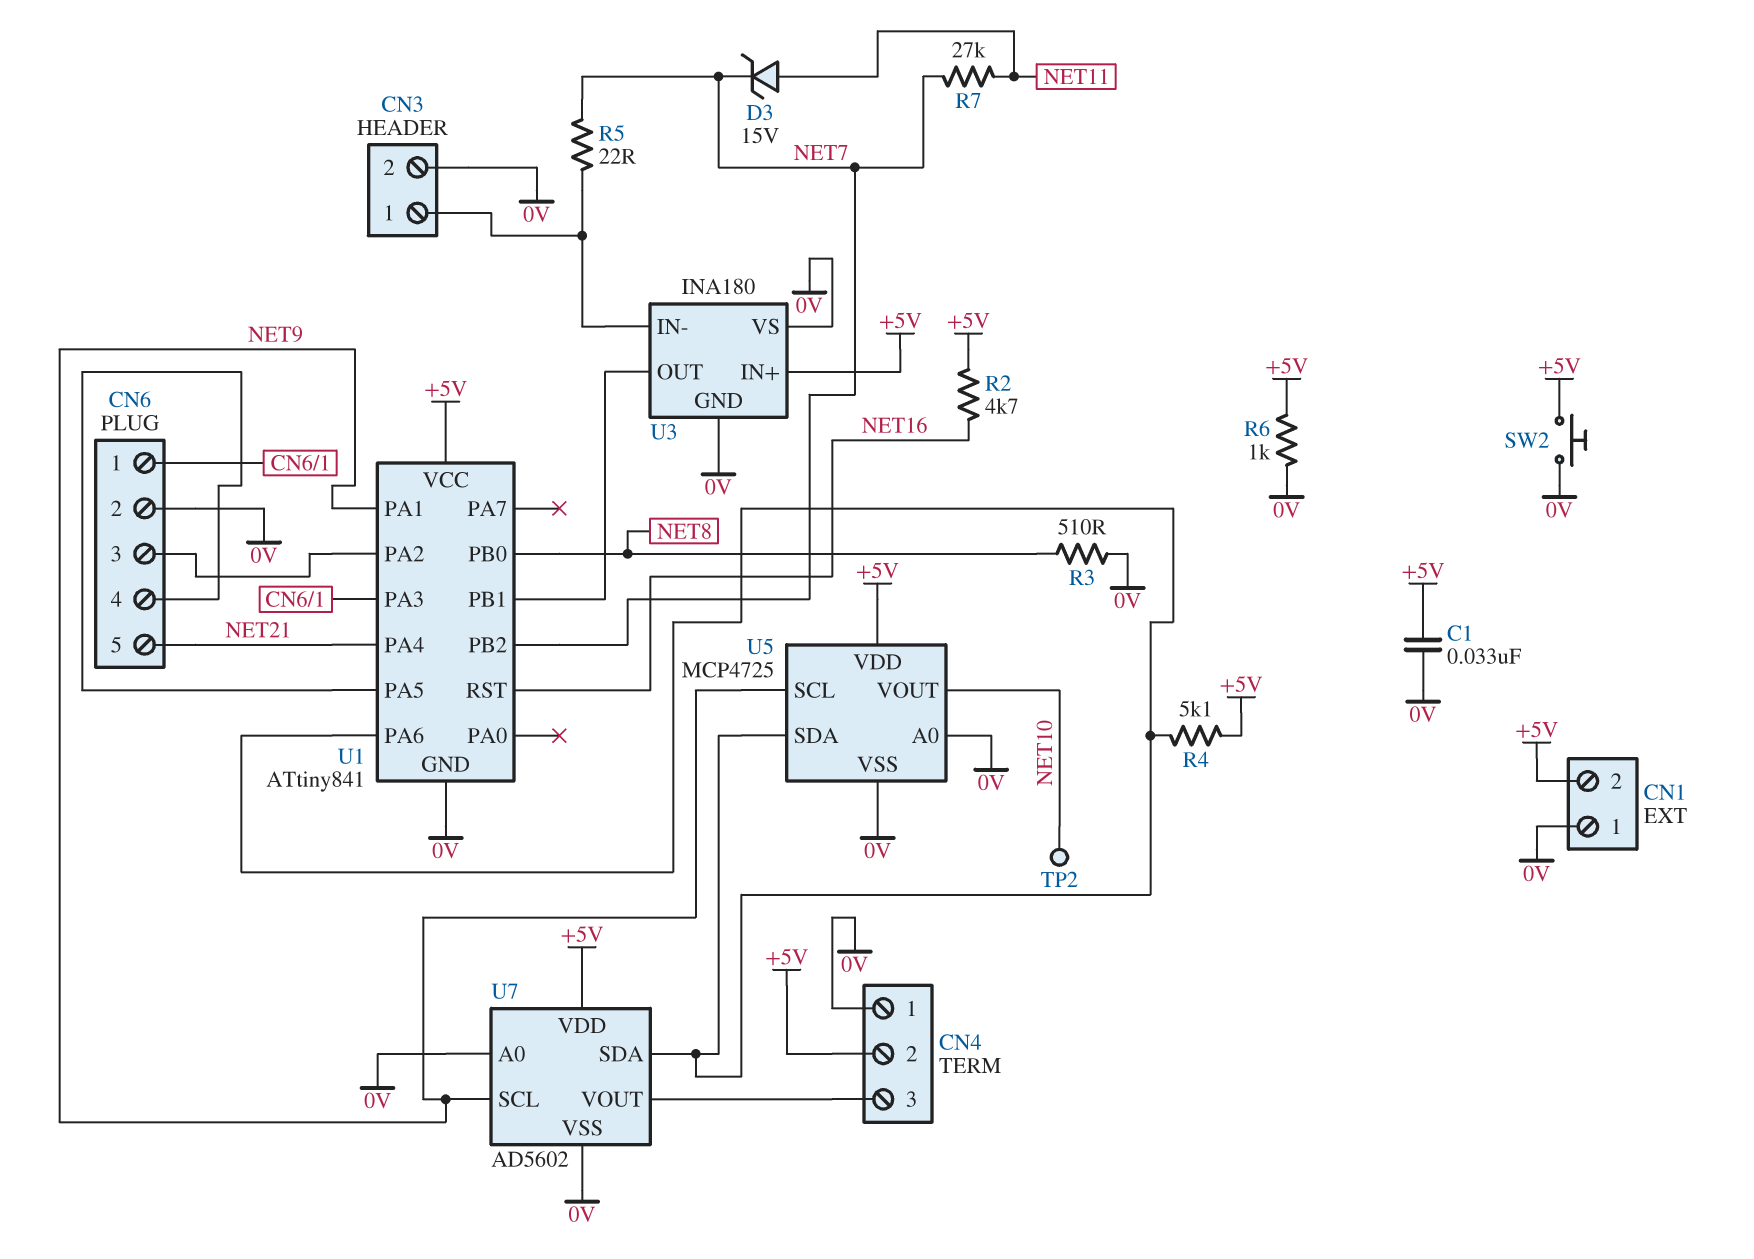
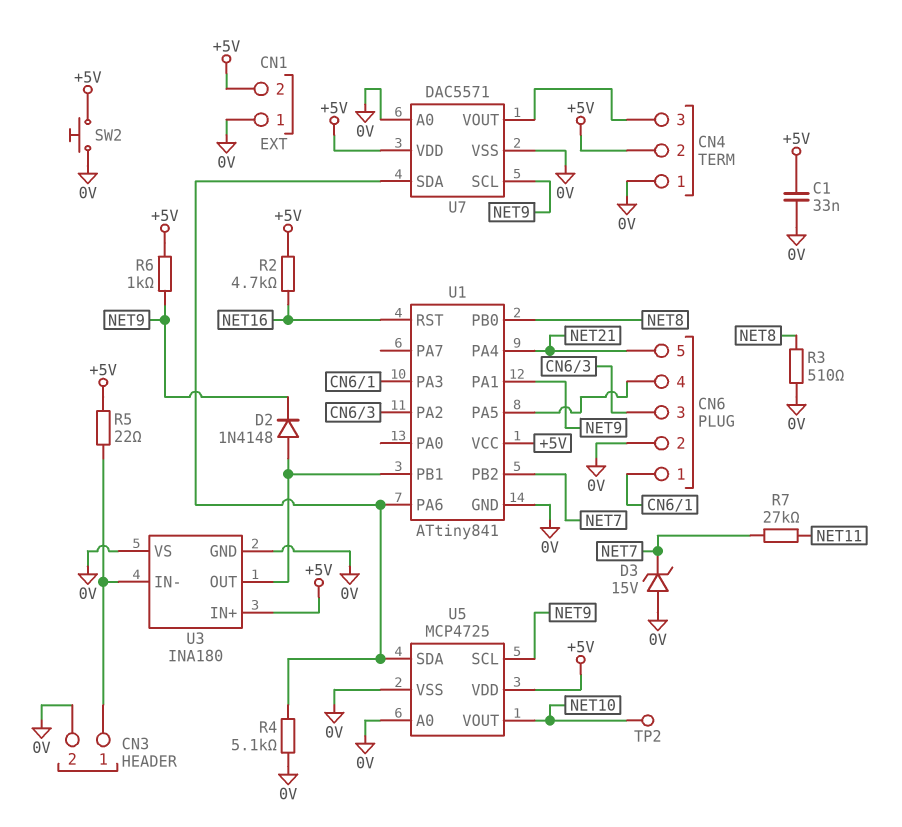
D2: none -> diode 1N4148 (A U1/PB1, K NET9)
D3: zener 15V (A NET11, K NET7) -> zener 15V (A 0V, K NET7)
R4: 5.1k (+5V, U1/PA6) -> 5.1k (0V, U1/PA6)
R5: 22 (CN3/1, NET7) -> 22 (+5V, CN3/1)
R6: 1k (+5V, 0V) -> 1k (+5V, NET9)
U7: AD5602 -> DAC5571

